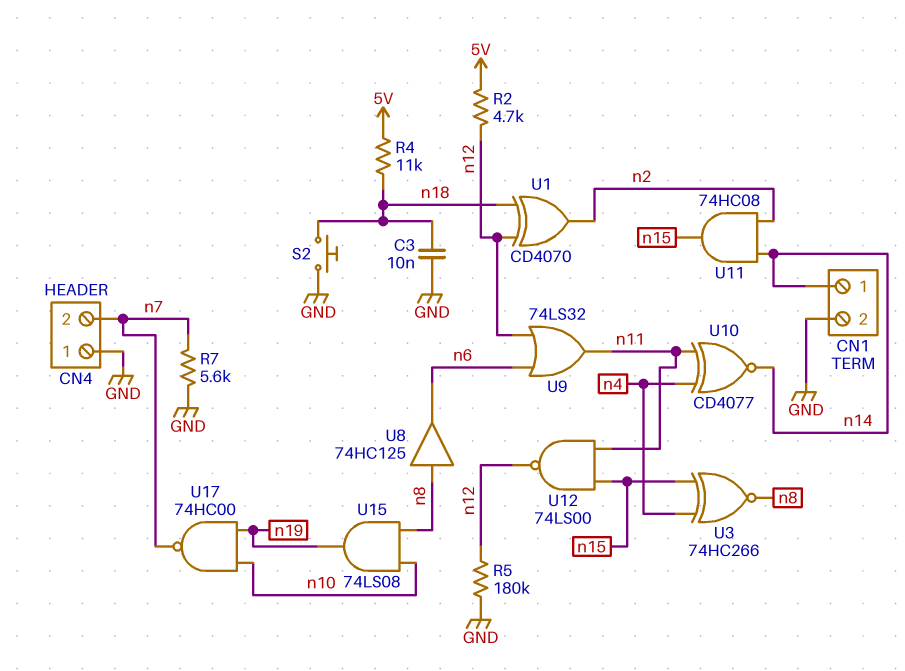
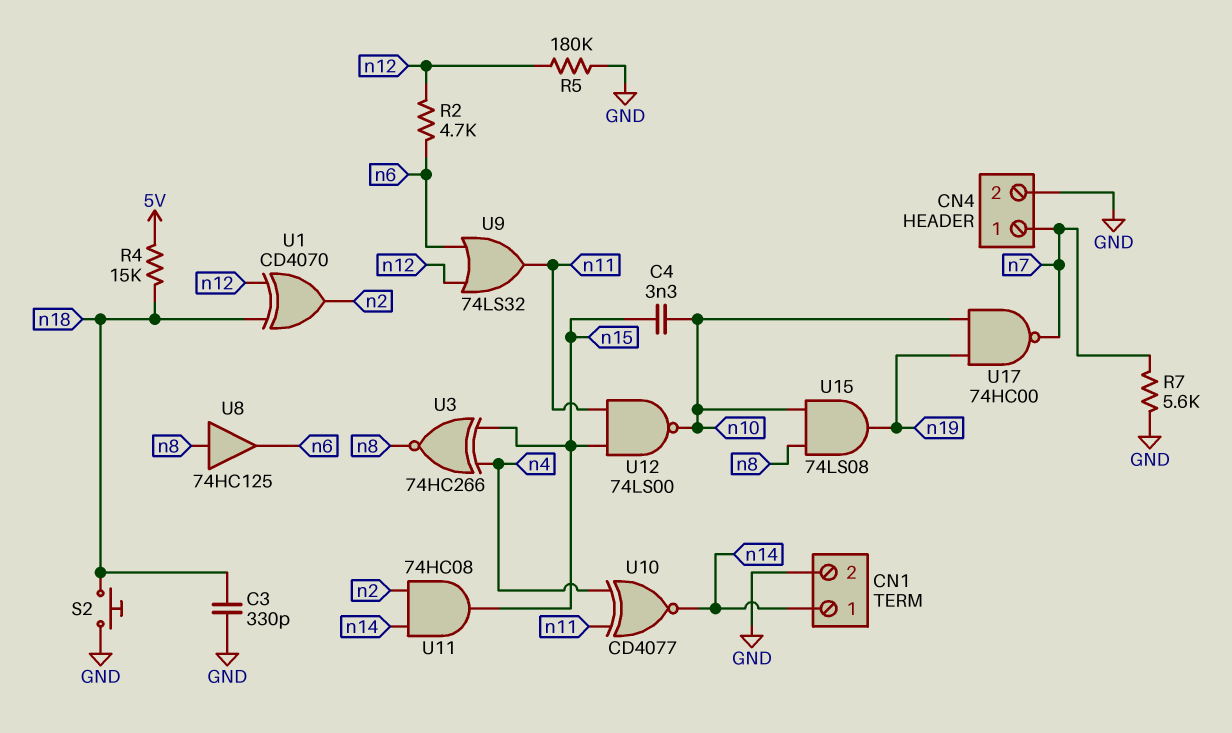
C3: 10nF (GND, n18) -> 330pF (GND, n18)
C4: none -> 3.3nF (n10, n15)
CN4 pin 1: GND -> n7
CN4 pin 2: n7 -> GND
R2: 4.7k (5V, n12) -> 4.7k (n6, n12)
R4: 11k (5V, n18) -> 15k (5V, n18)
U12: NAND 74LS00 (in n11, in n15, out n12) -> NAND 74LS00 (in n11, in n15, out n10)

